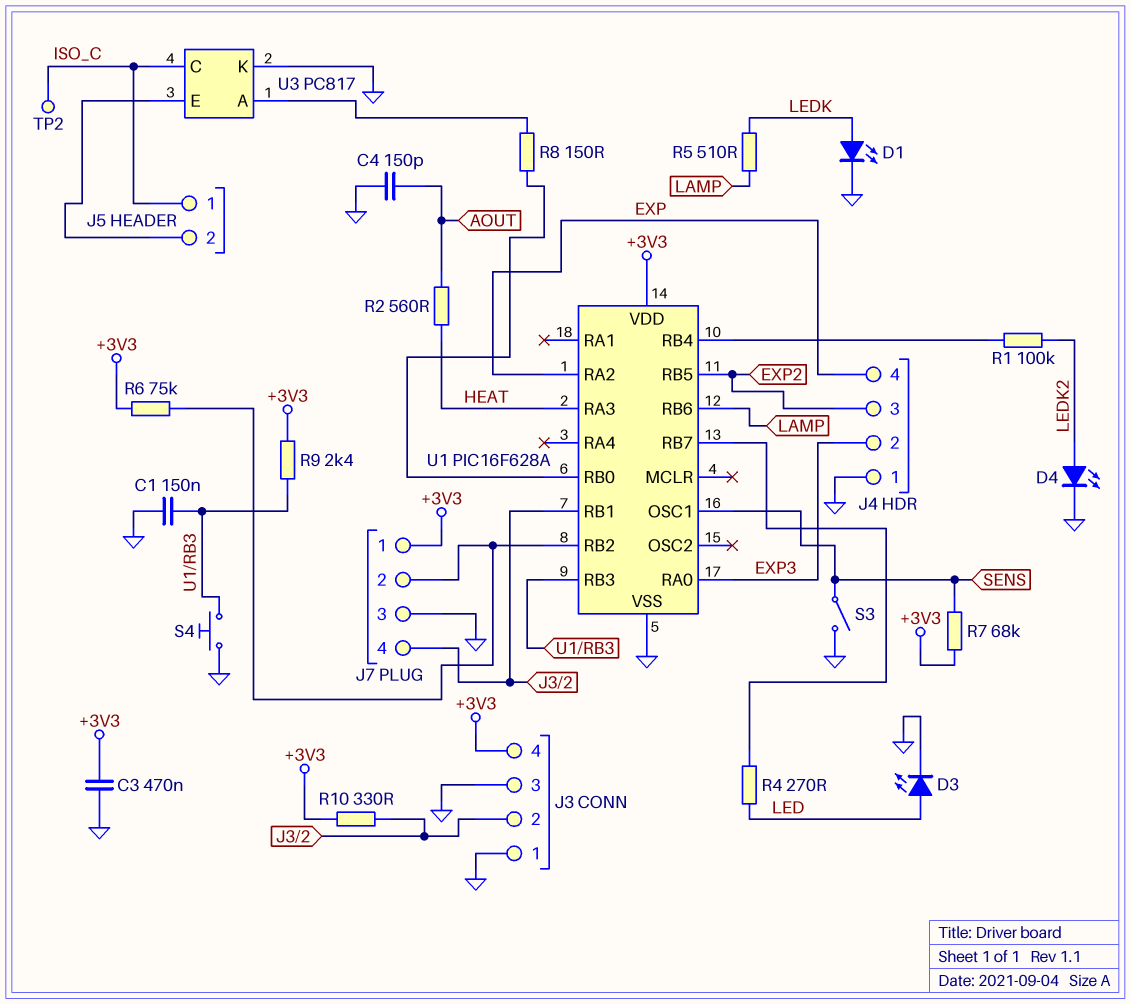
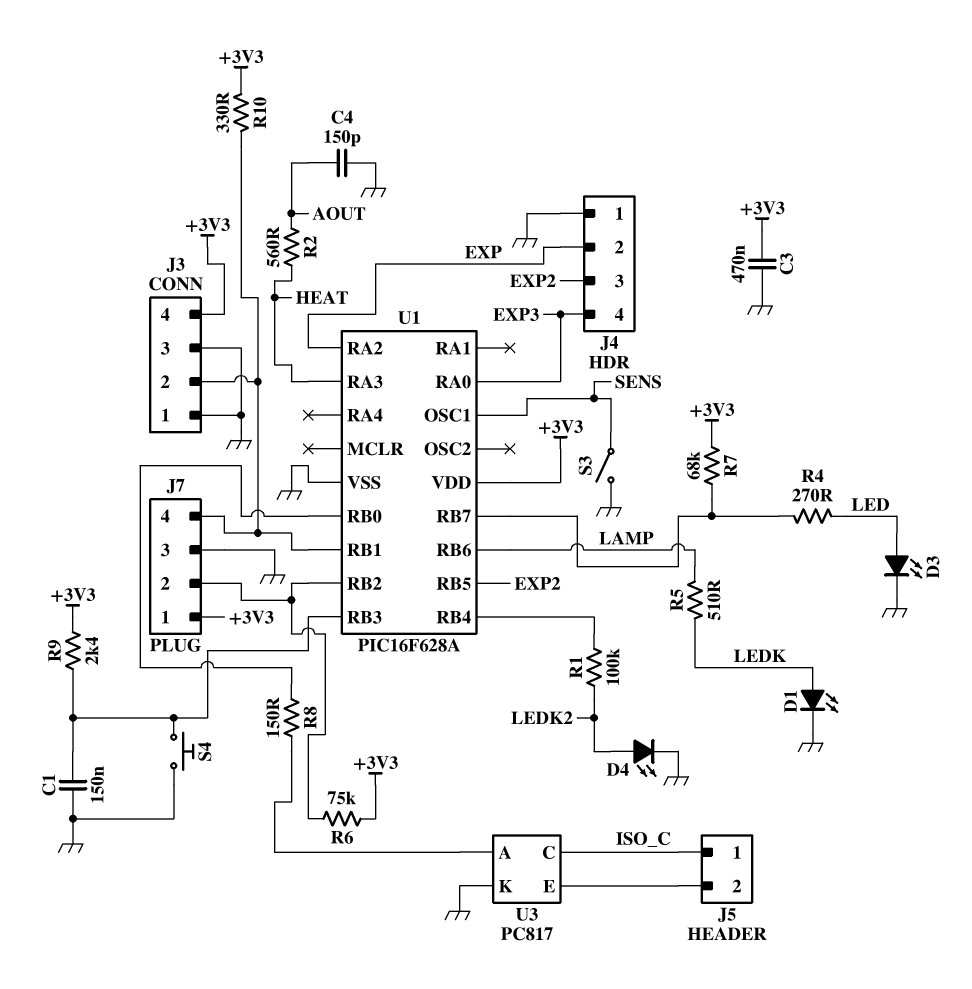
J4 pin 2: EXP3 -> EXP
J4 pin 4: EXP -> EXP3
R7: 68k (+3V3, SENS) -> 68k (+3V3, U1/RB7)
TP2: test point (ISO_C) -> none

